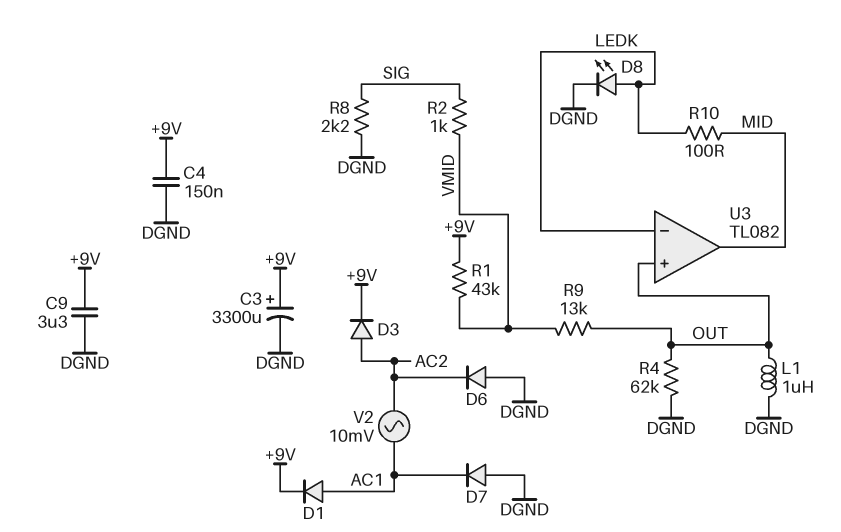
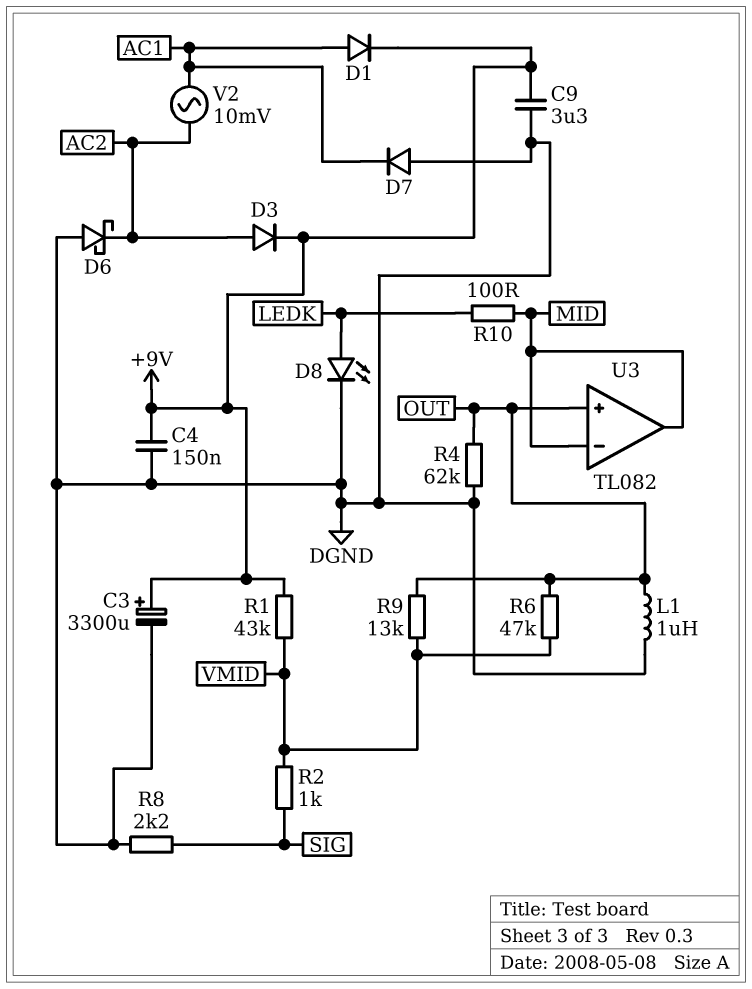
D6: diode (A DGND, K AC2) -> schottky (A DGND, K AC2)
R6: none -> 47k (OUT, VMID)
U3 pin in-: LEDK -> MID

